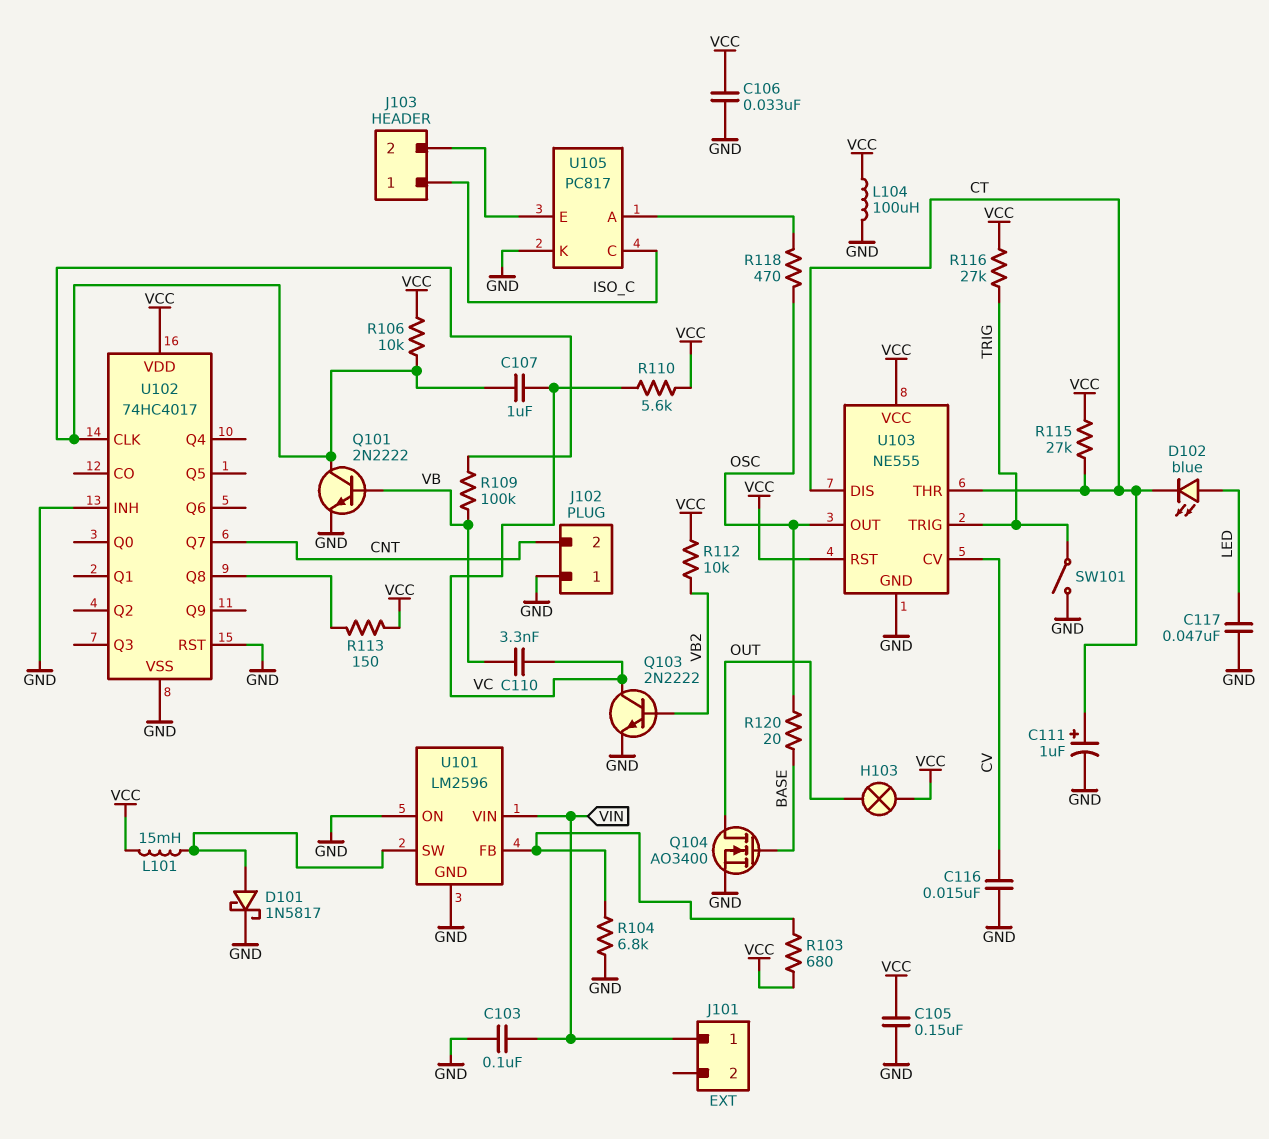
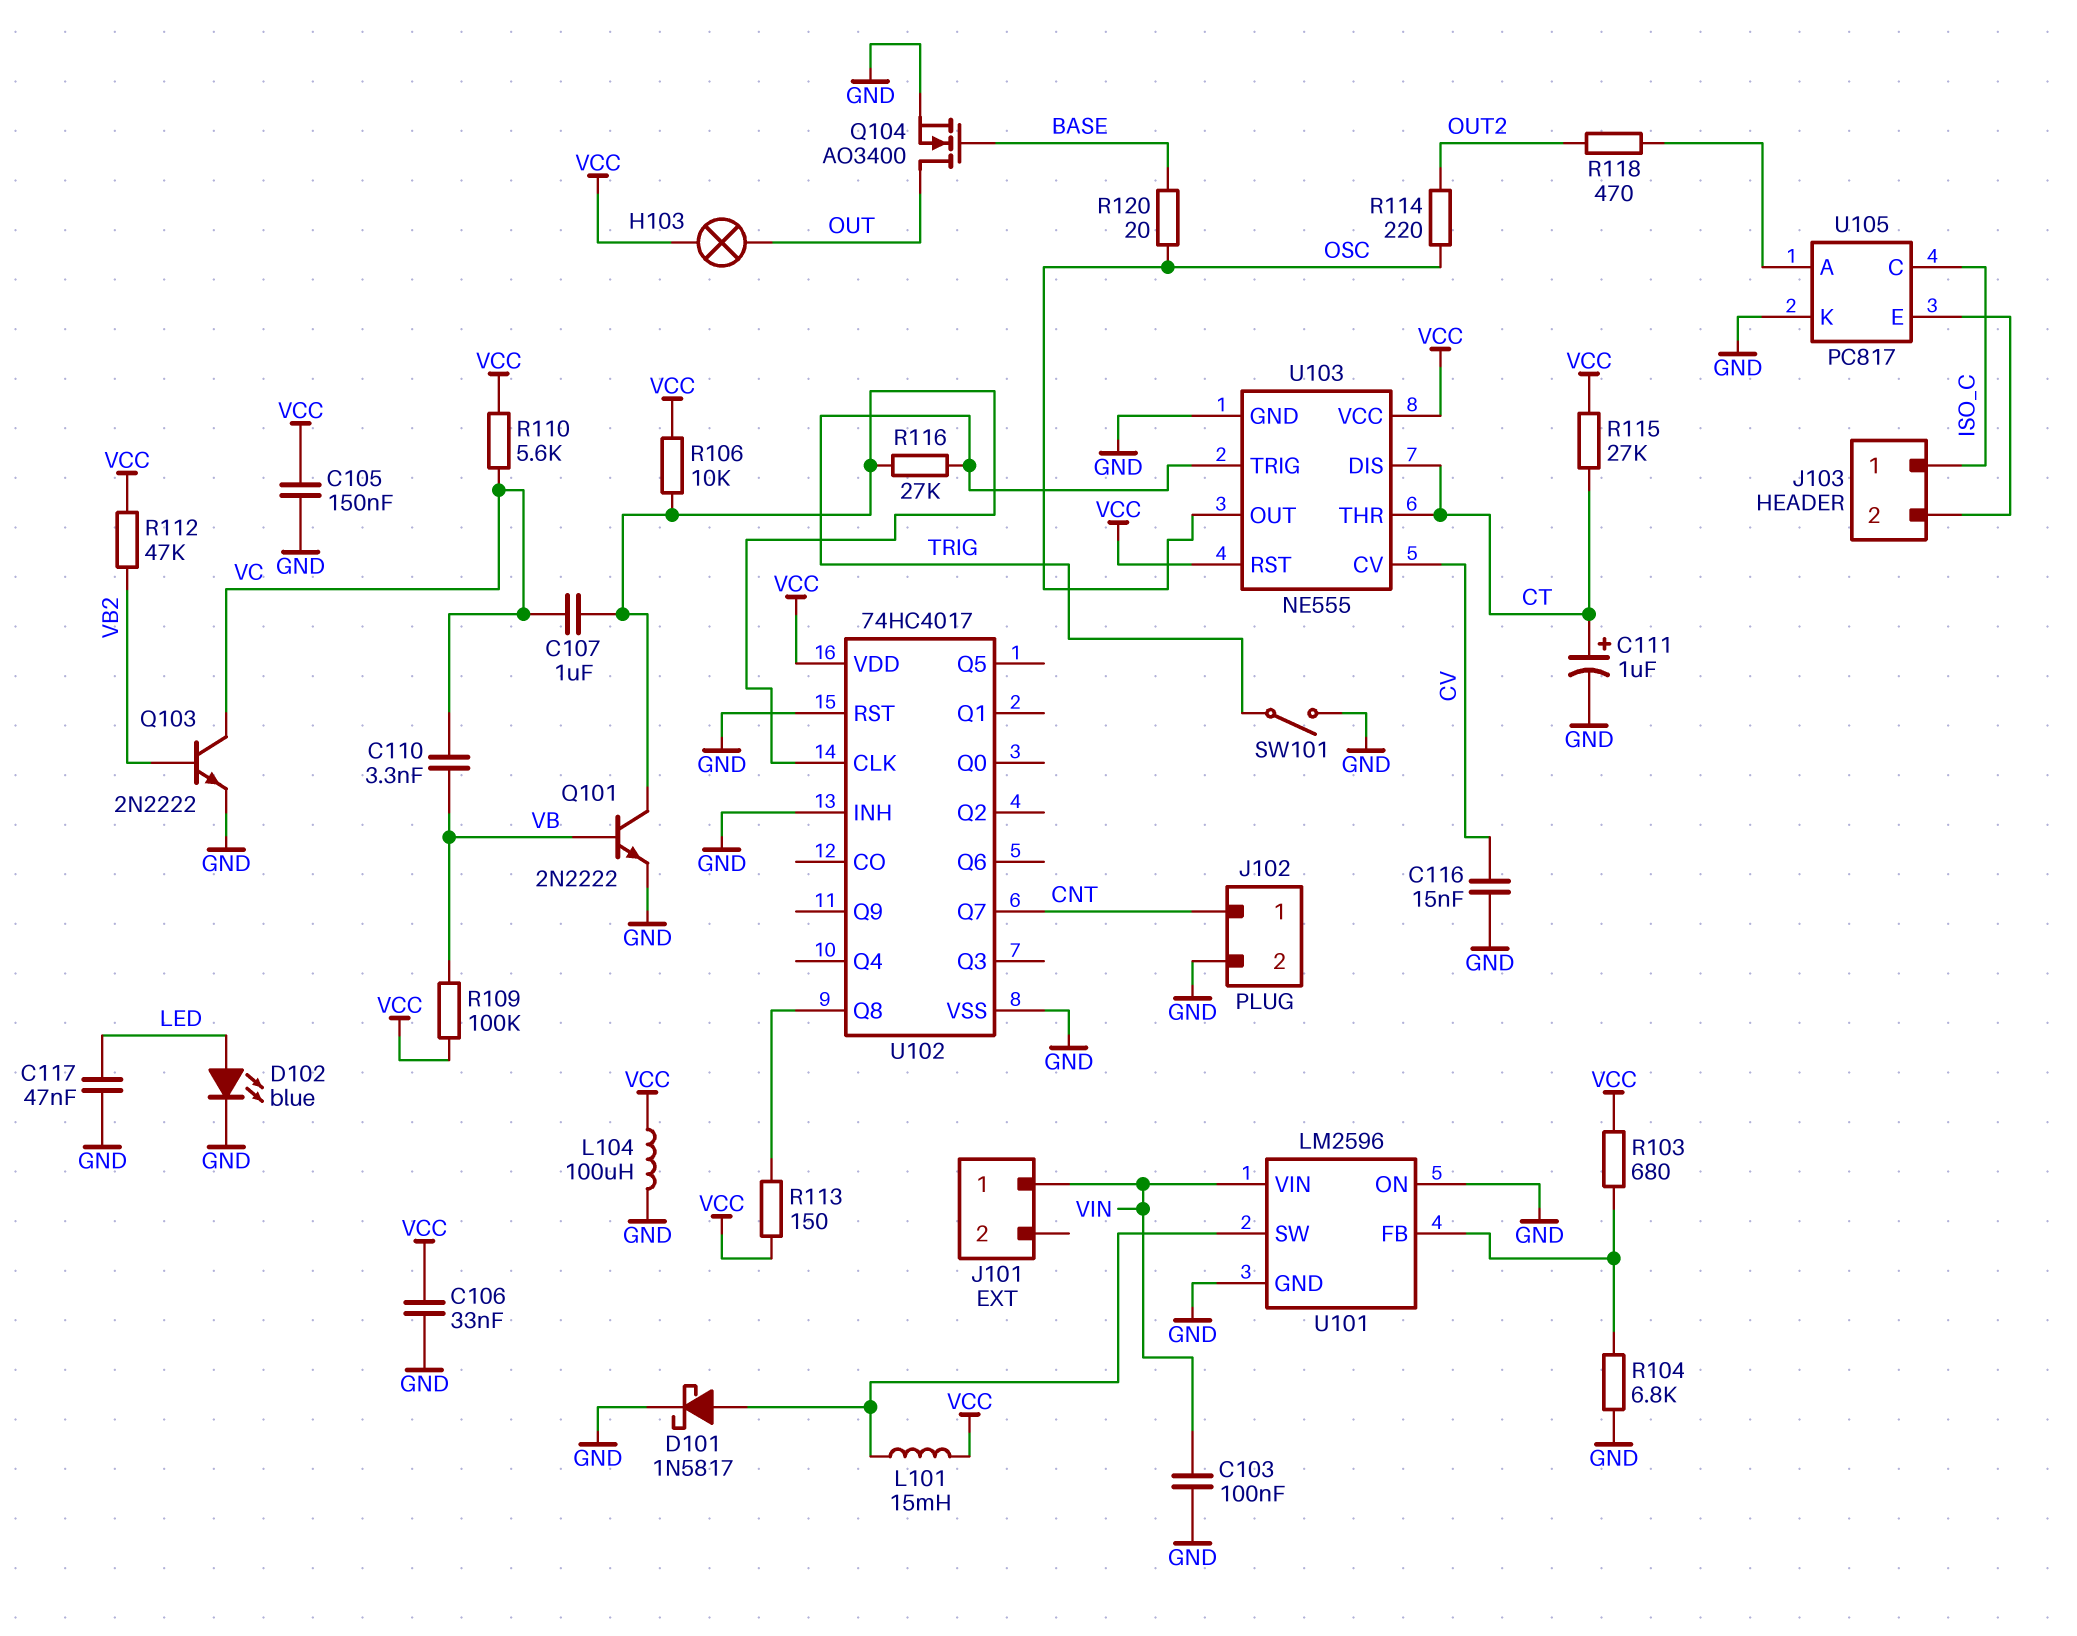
D102: LED blue (A LED, K CT) -> LED blue (A LED, K GND)
J102 pin 1: GND -> CNT
J102 pin 2: CNT -> GND
R109: 100k (U102/CLK, VB) -> 100k (VB, VCC)
R112: 10k (VB2, VCC) -> 47k (VB2, VCC)
R114: none -> 220 (OSC, OUT2)
R116: 27k (TRIG, VCC) -> 27k (TRIG, U102/CLK)
R118: 470 (OSC, U105/A) -> 470 (OUT2, U105/A)

